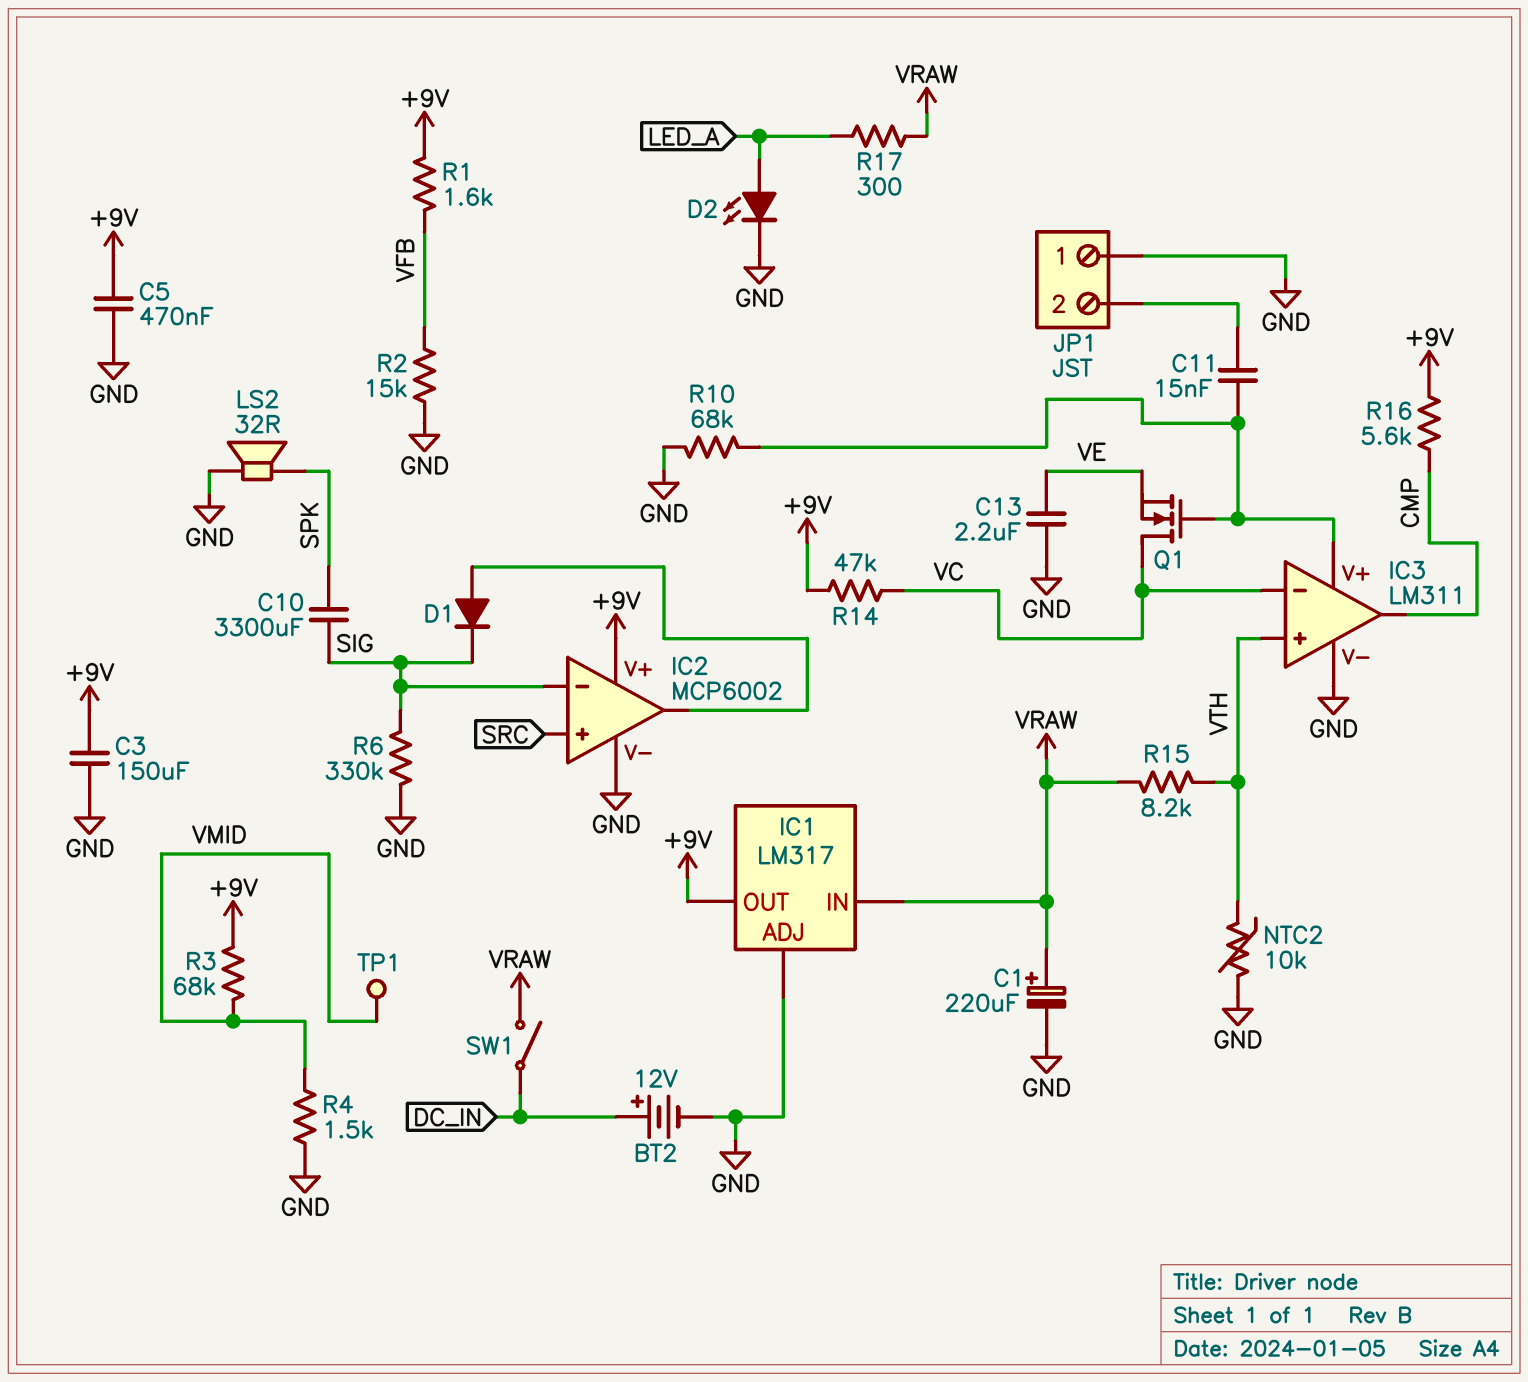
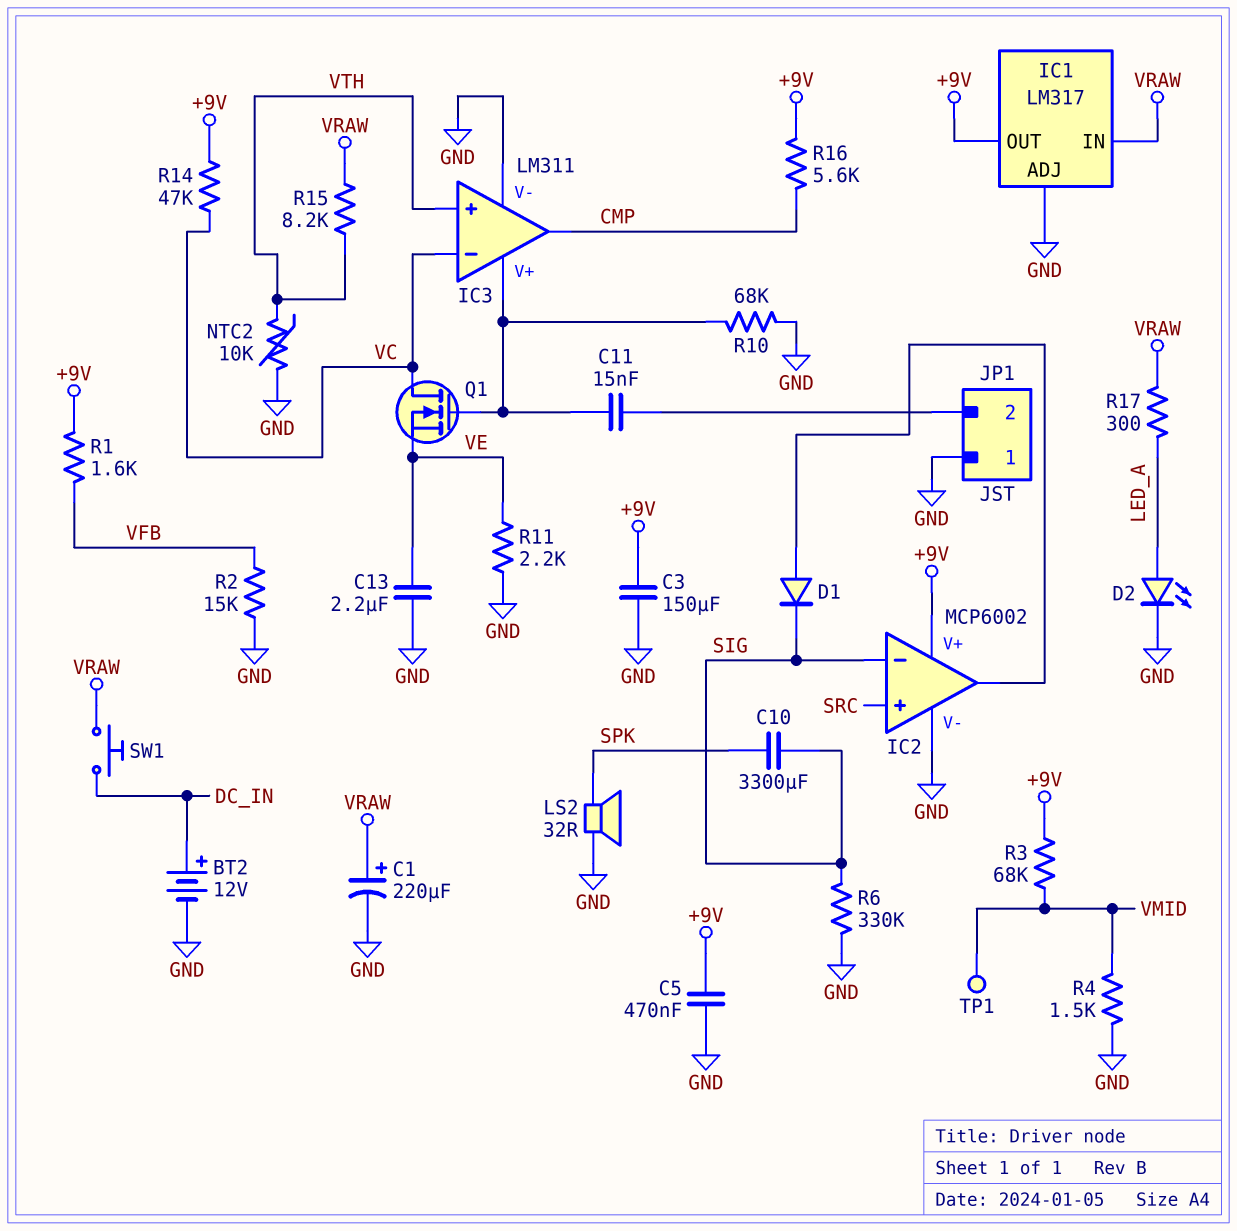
R11: none -> 2.2k (GND, VE)
SW1: switch (DC_IN, VRAW) -> button (DC_IN, VRAW)

